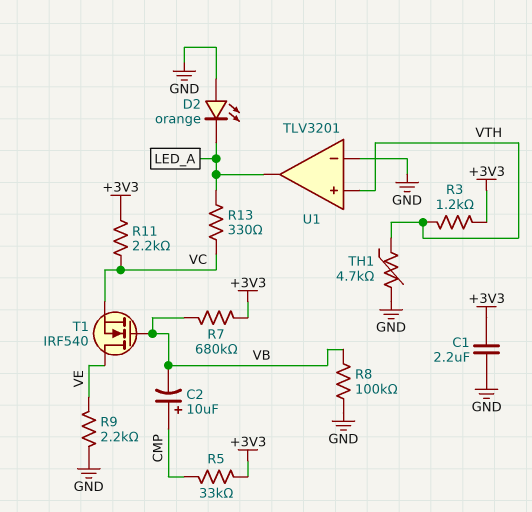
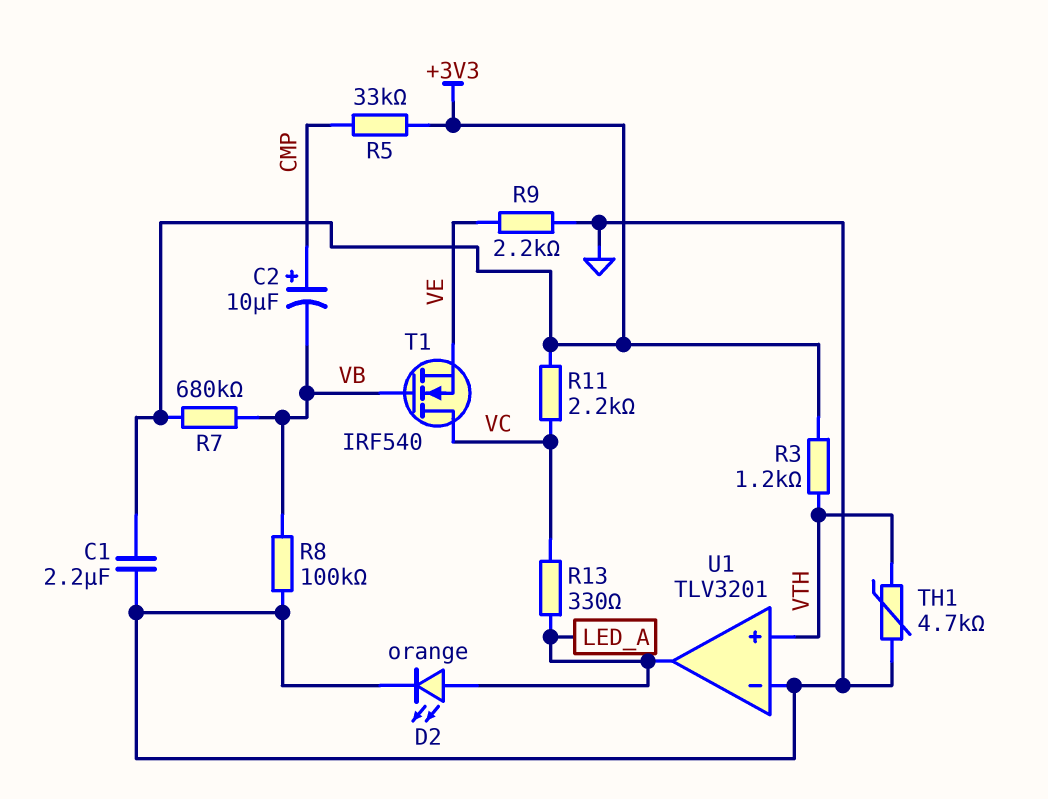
D2: LED orange (A GND, K LED_A) -> LED orange (A LED_A, K GND)
T1: NMOS IRF540 (G VB, D VE, S VC) -> NMOS IRF540 (G VB, D VC, S VE)

